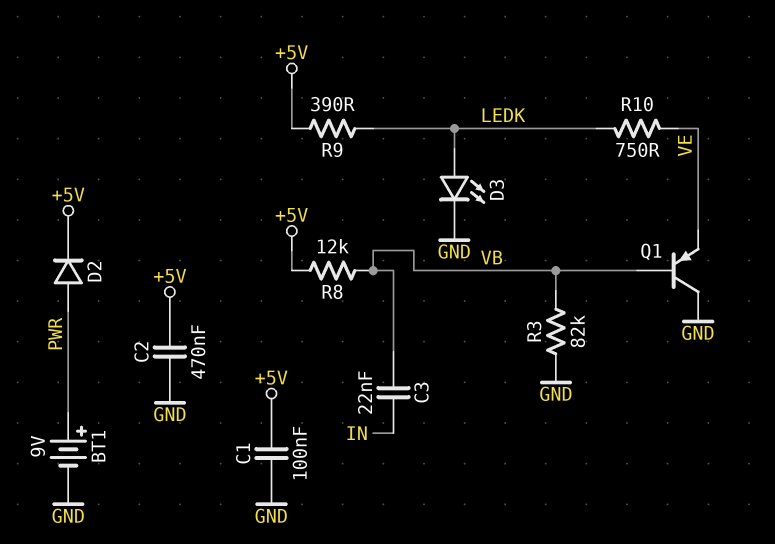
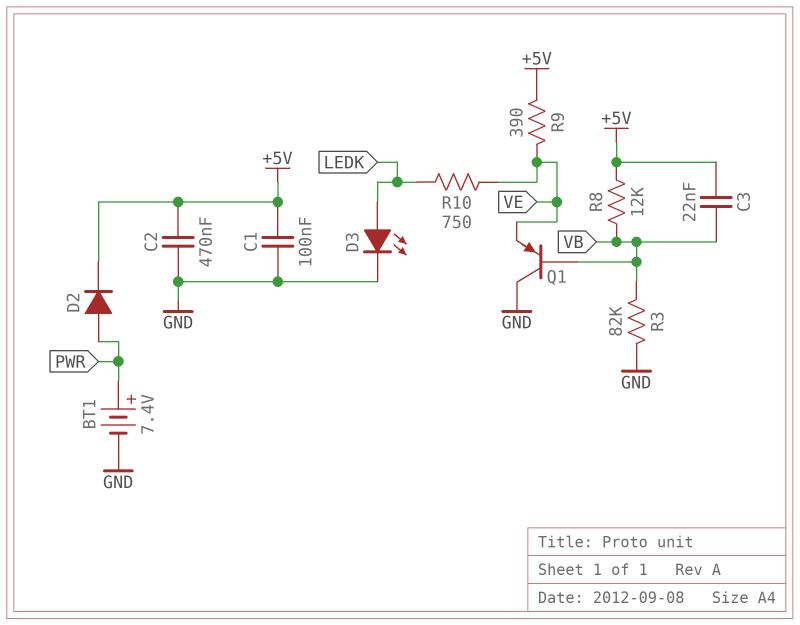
BT1: 9V (plus PWR, minus GND) -> 7.4V (plus PWR, minus GND)
C3: 22nF (IN, VB) -> 22nF (+5V, VB)
R9: 390 (+5V, LEDK) -> 390 (+5V, VE)

